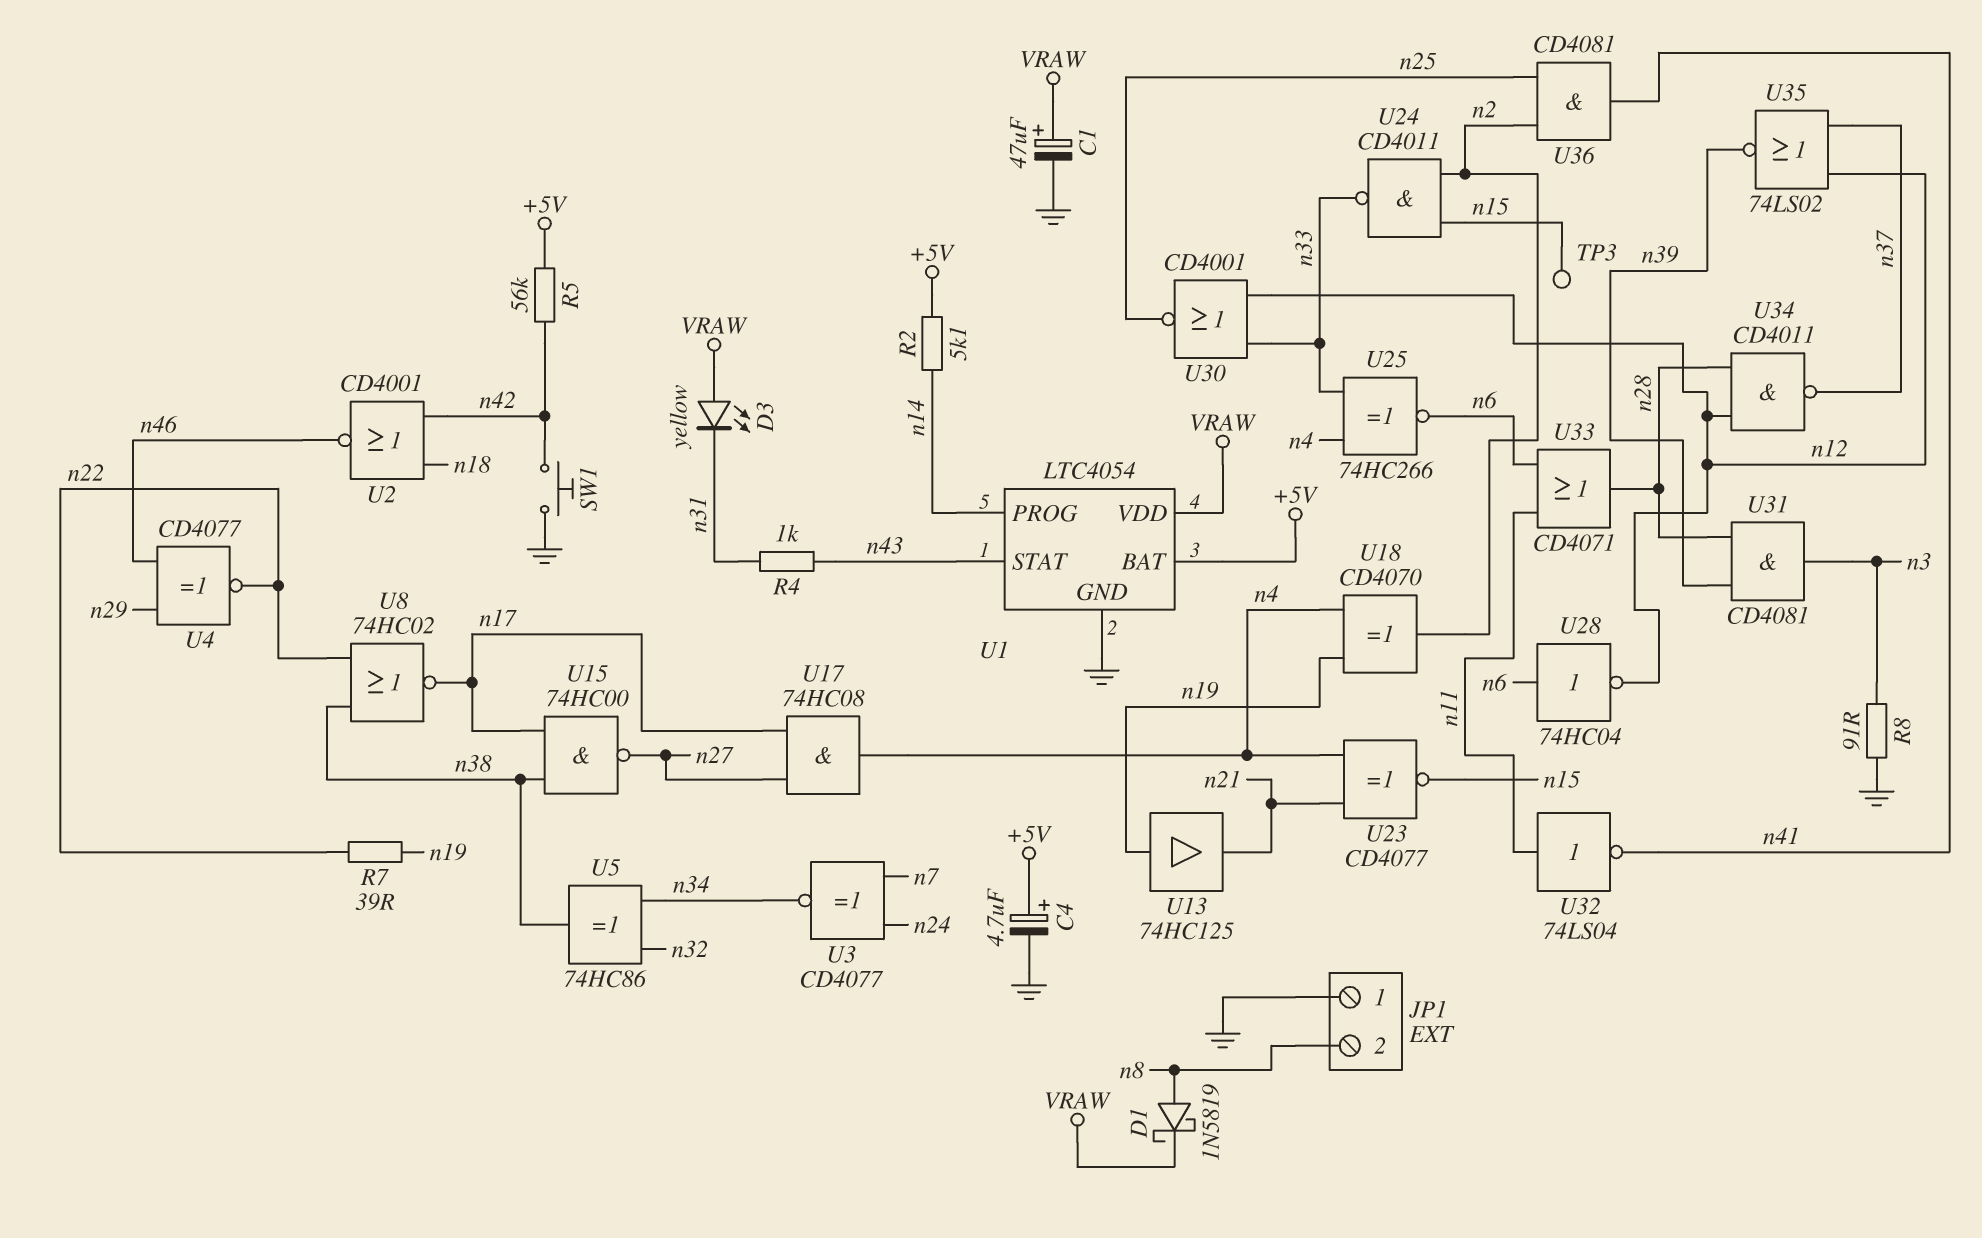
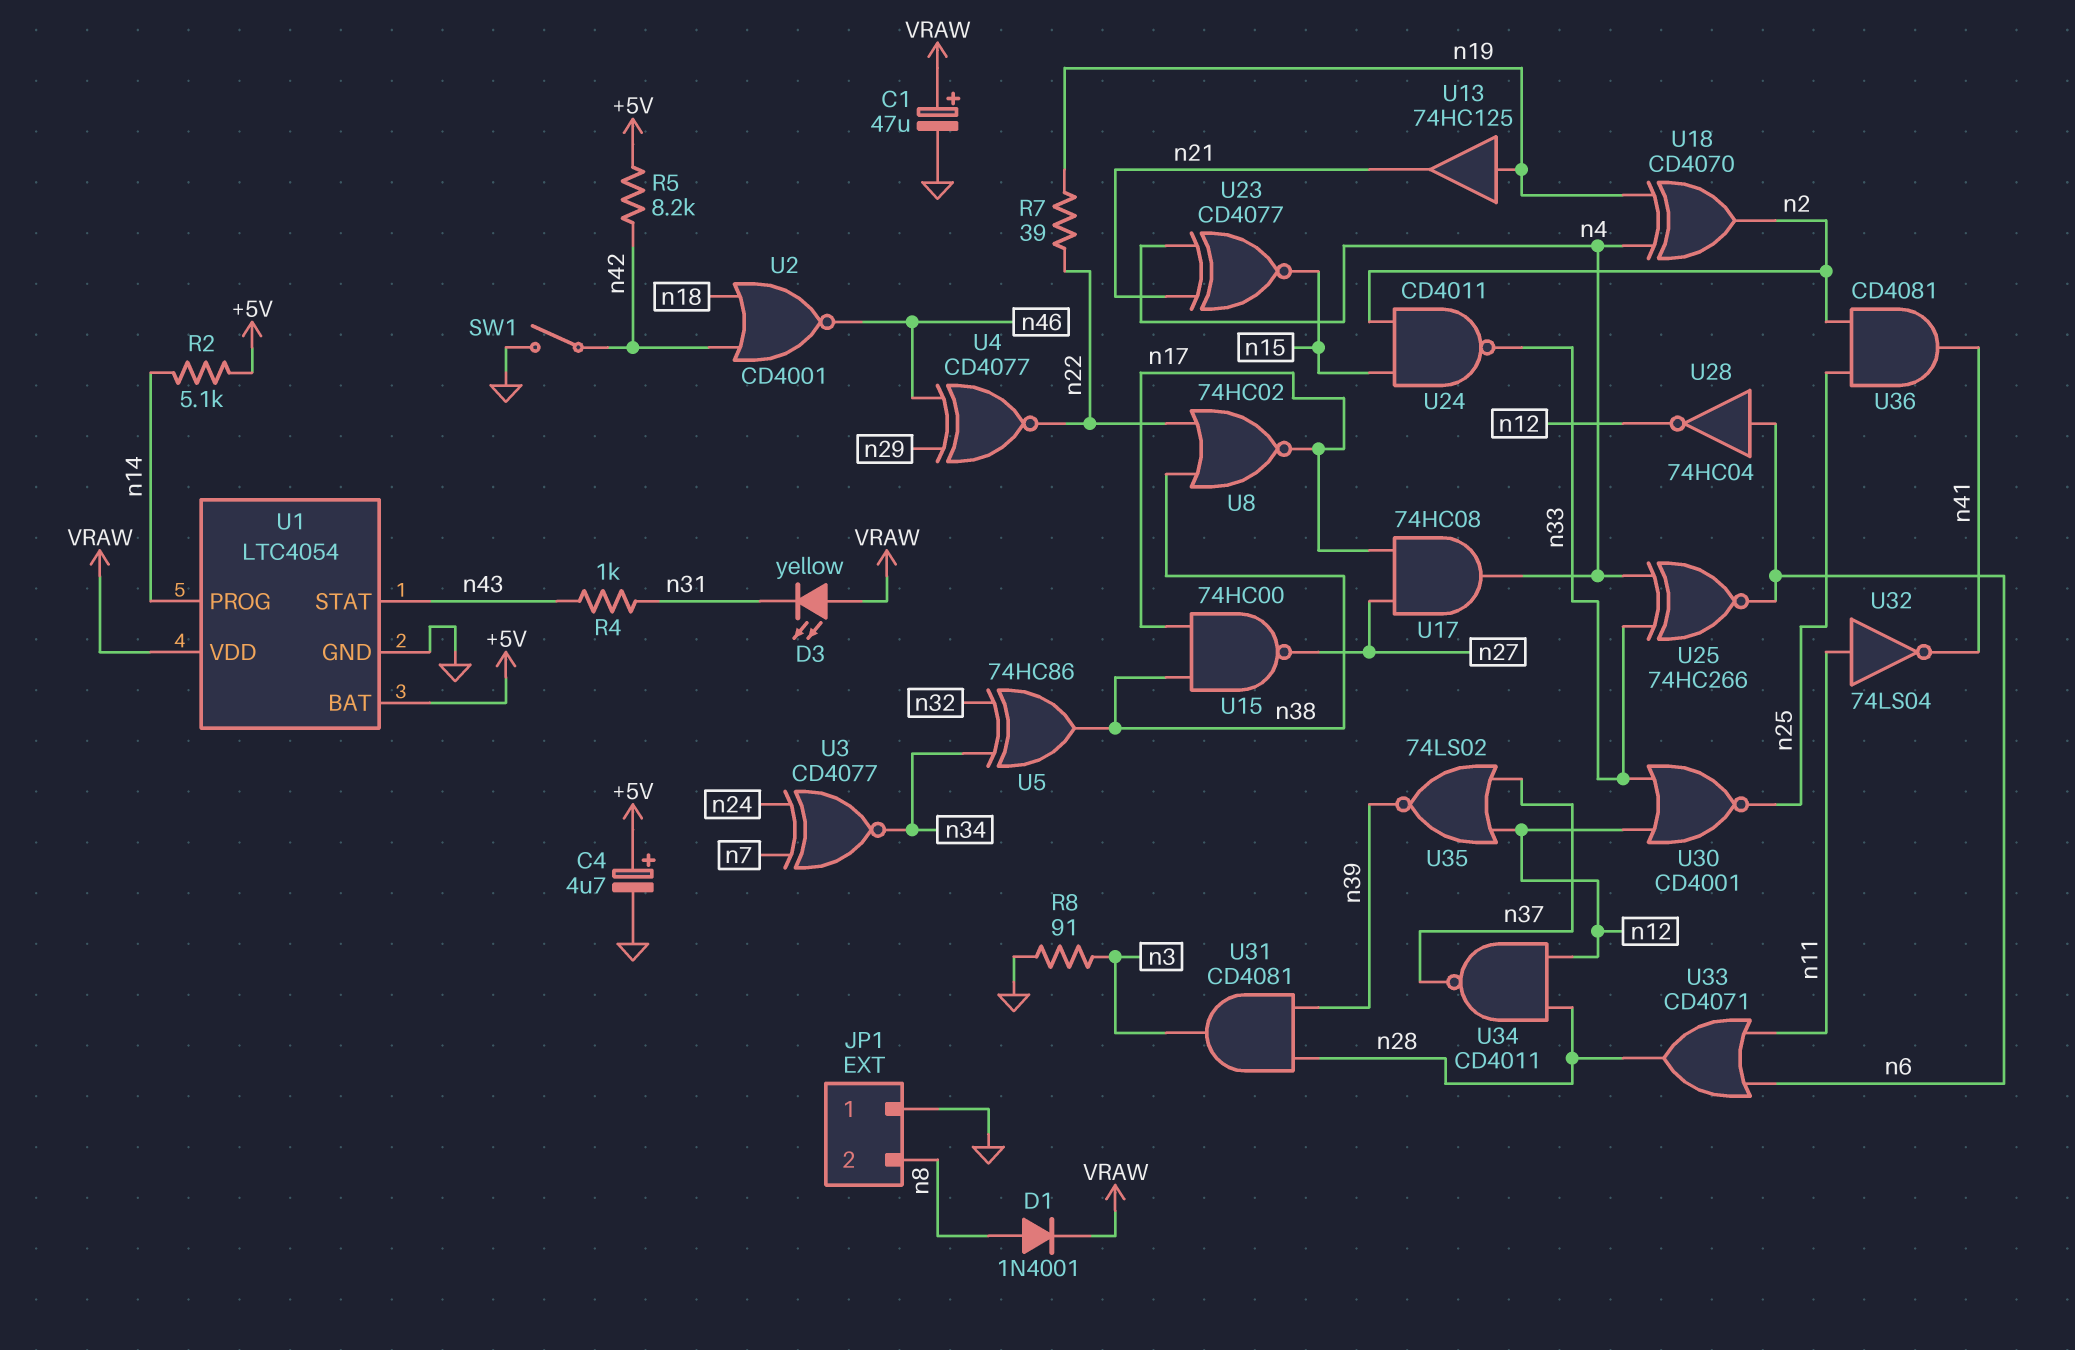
D1: schottky 1N5819 (A n8, K VRAW) -> diode 1N4001 (A n8, K VRAW)
R5: 56k (+5V, n42) -> 8.2k (+5V, n42)
SW1: button (GND, n42) -> switch (GND, n42)
TP3: test point (n15) -> none

